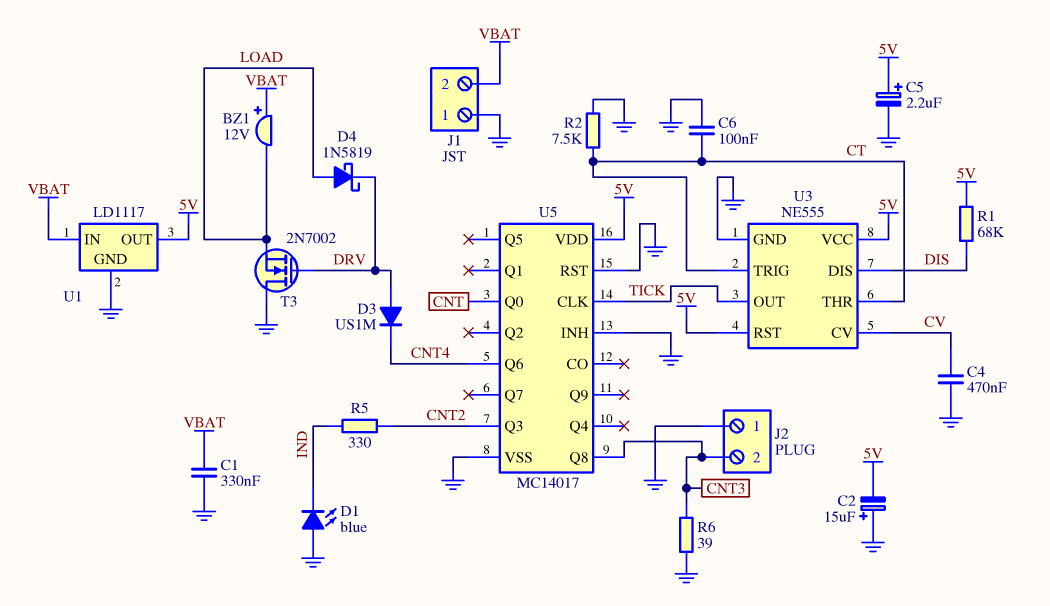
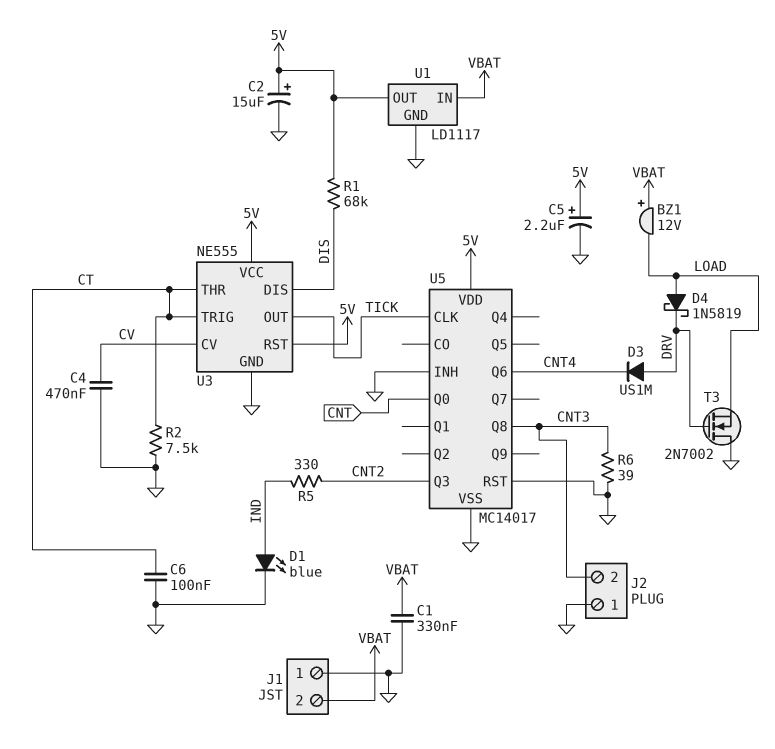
C2: 15uF (plus GND, minus 5V) -> 15uF (plus 5V, minus GND)
D1: LED blue (A GND, K IND) -> LED blue (A IND, K GND)

